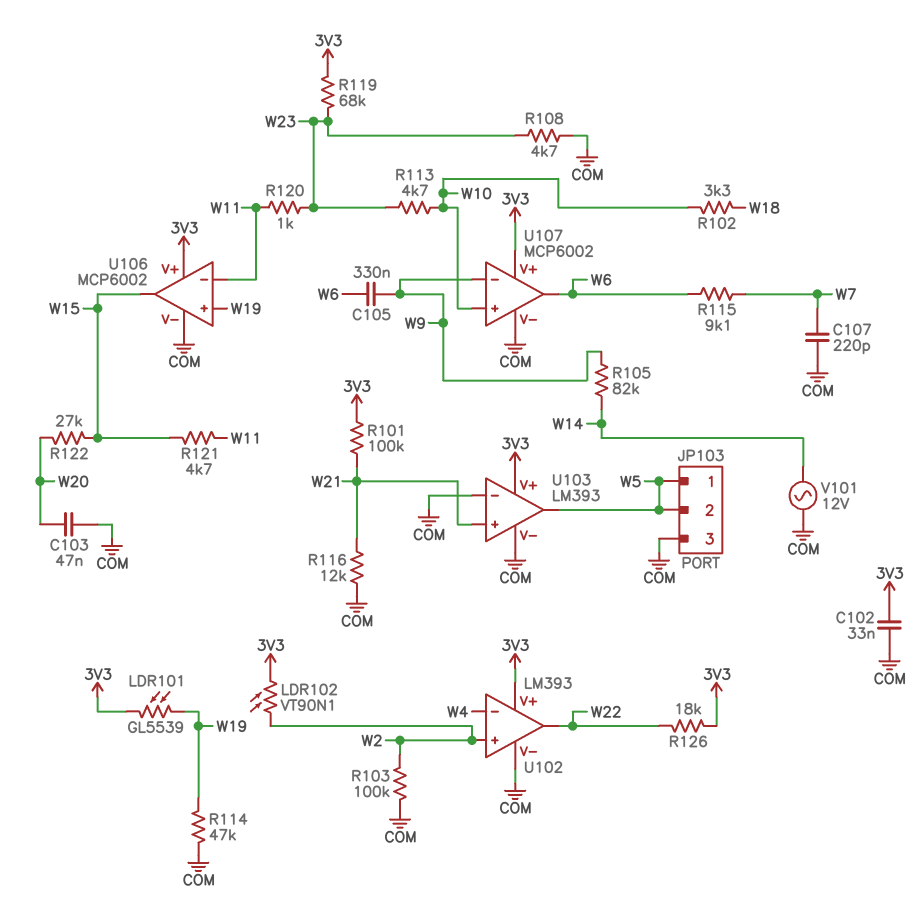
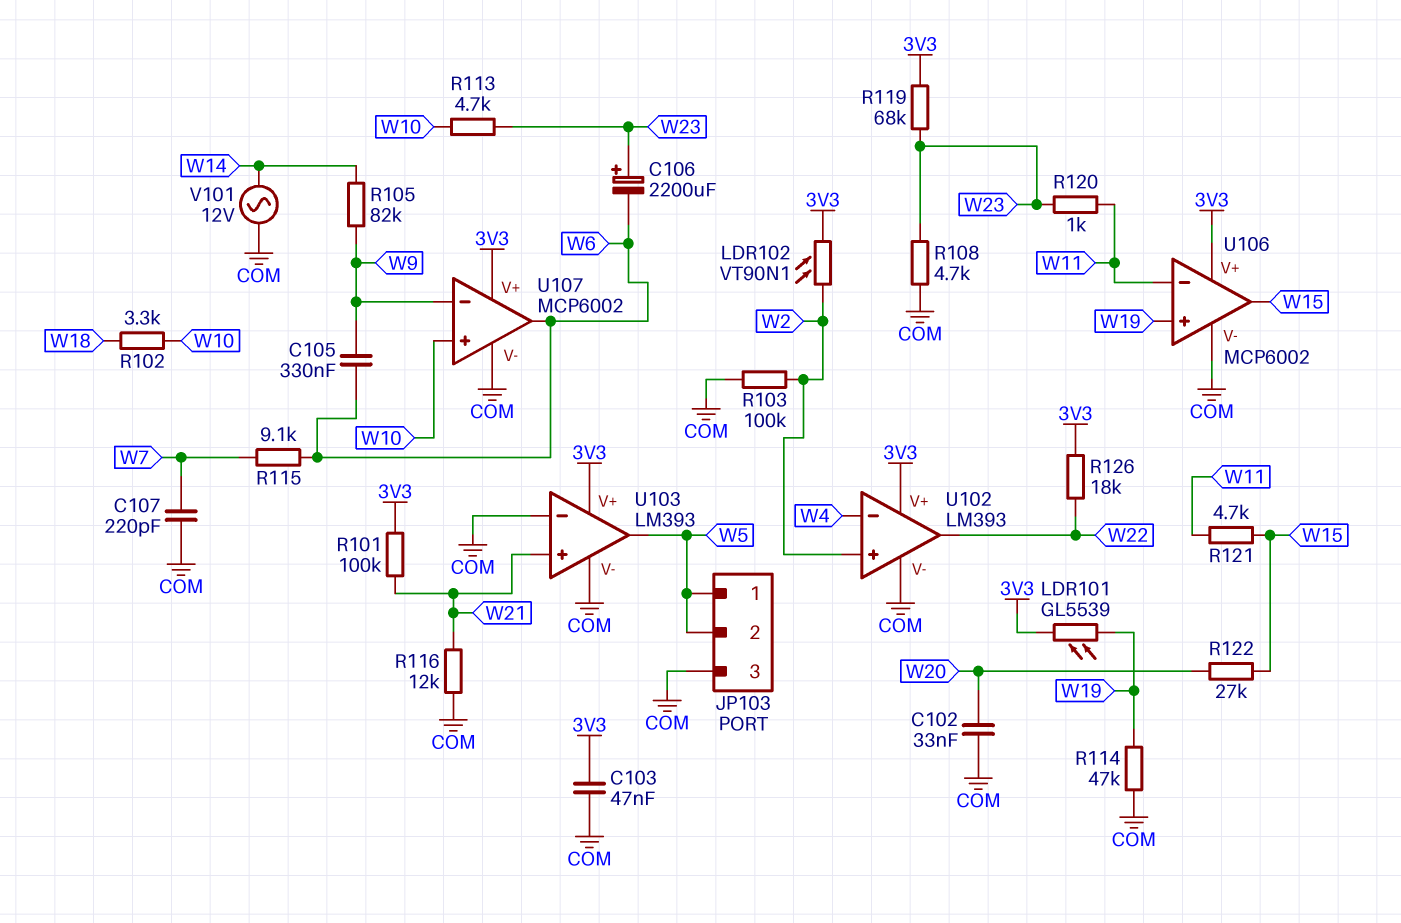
C102: 33nF (3V3, COM) -> 33nF (COM, W20)
C103: 47nF (COM, W20) -> 47nF (3V3, COM)
C106: none -> 2200uF (plus W23, minus W6)

